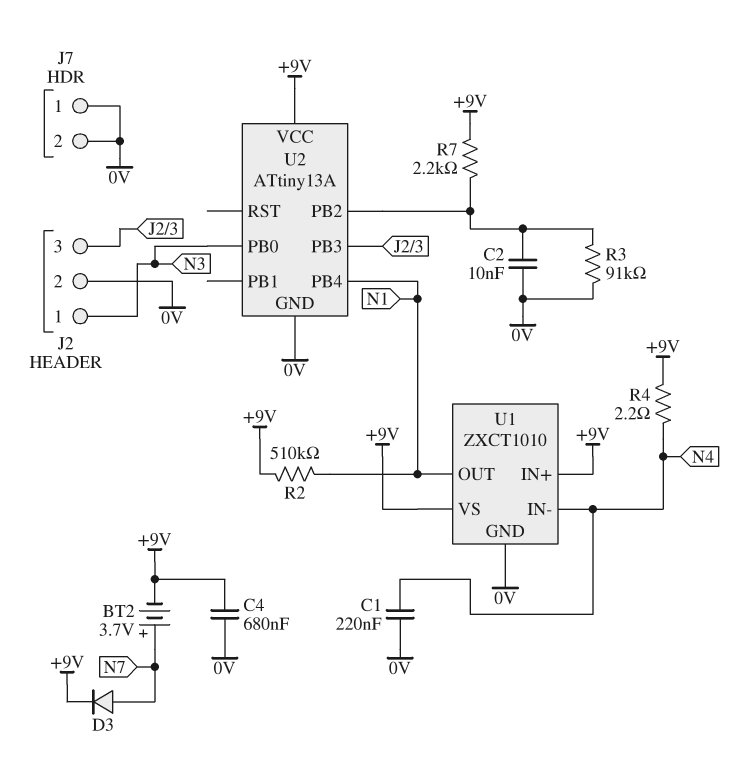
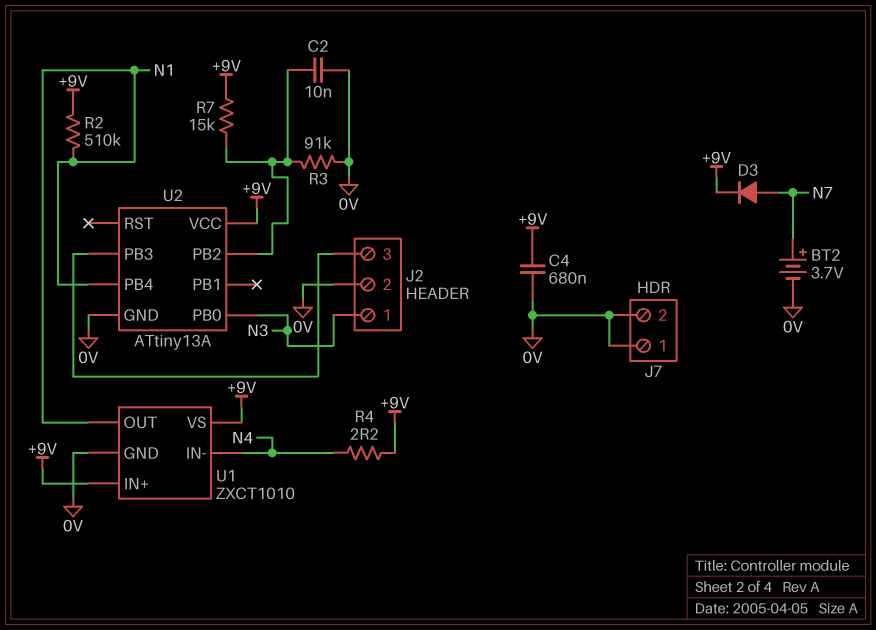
BT2: 3.7V (plus N7, minus +9V) -> 3.7V (plus N7, minus 0V)
C1: 220nF (0V, N4) -> none
R7: 2.2k (+9V, U2/PB2) -> 15k (+9V, U2/PB2)

